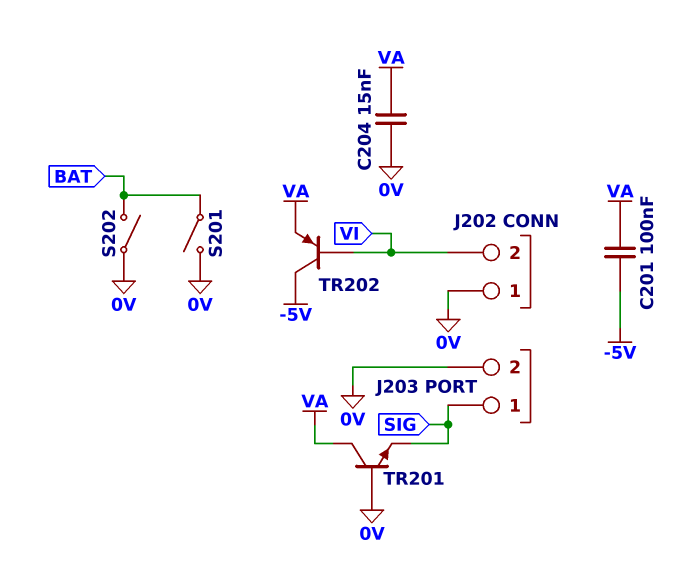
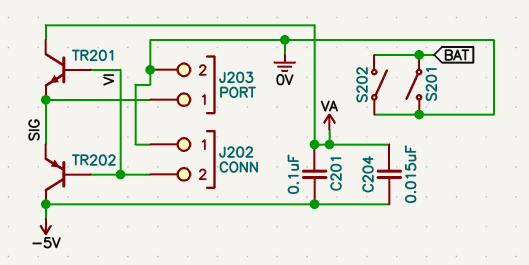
C204: 15nF (0V, VA) -> 15nF (-5V, VA)
TR201: NPN (B 0V, C VA, E SIG) -> NPN (B VI, C VA, E SIG)
TR202: PNP (B VI, C -5V, E VA) -> PNP (B VI, C -5V, E SIG)

